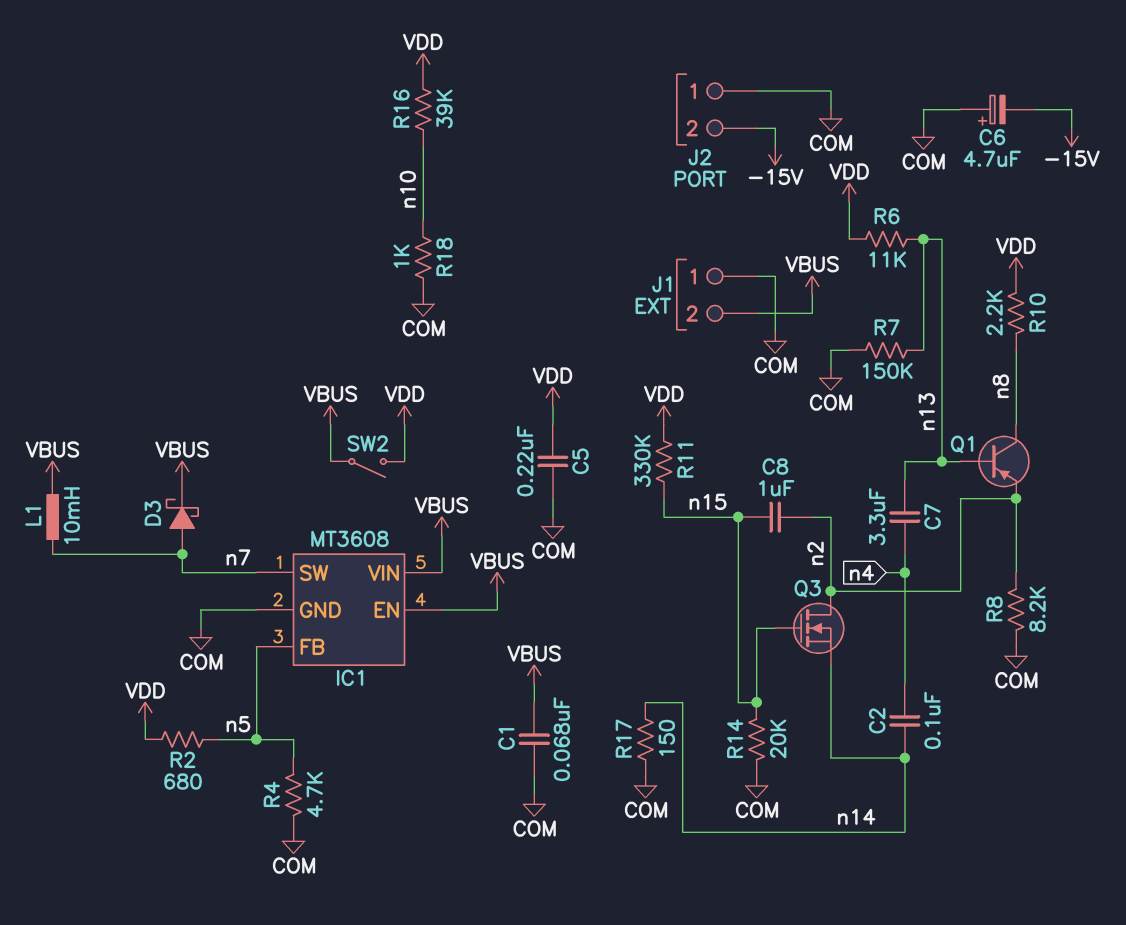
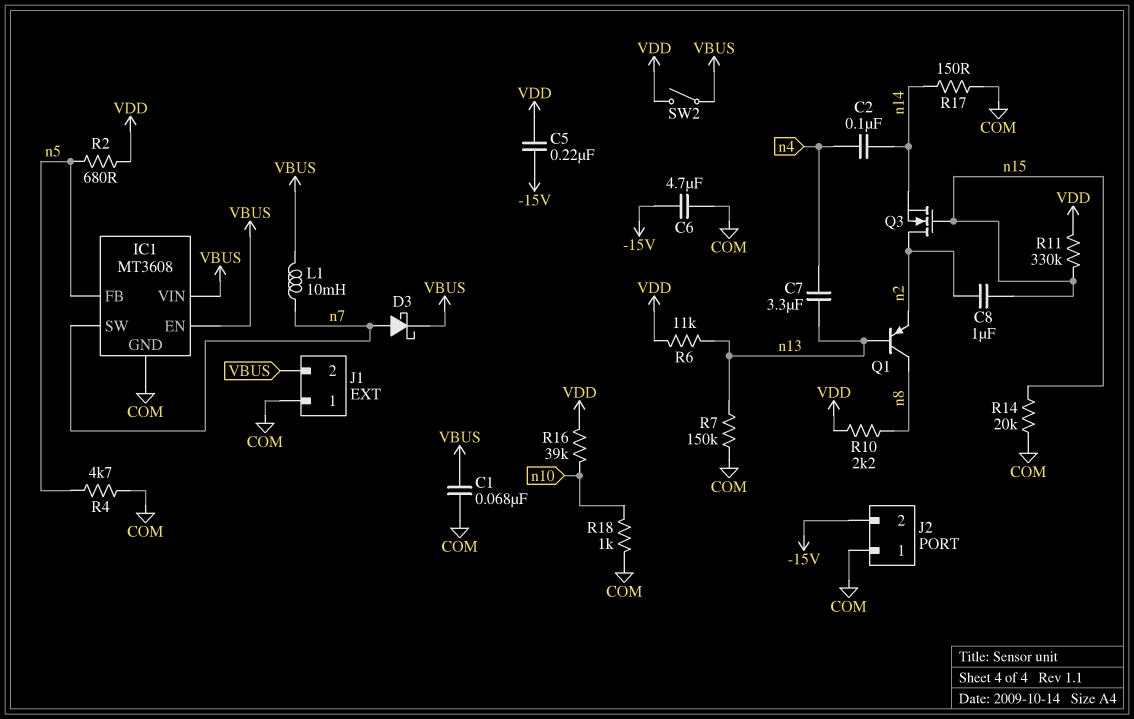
C5: 220nF (COM, VDD) -> 220nF (-15V, VDD)
C6: 4.7uF (plus COM, minus -15V) -> 4.7uF (-15V, COM)
R8: 8.2k (COM, n2) -> none

